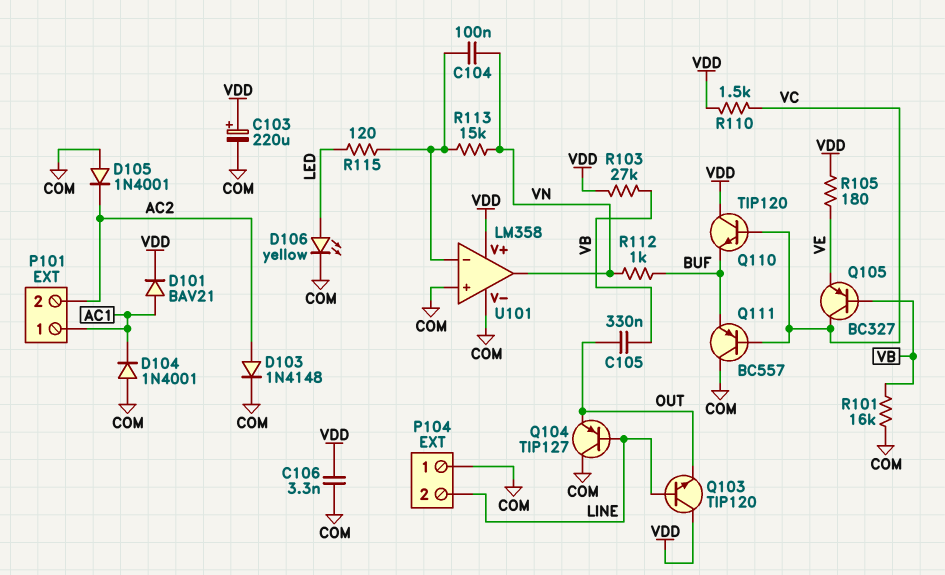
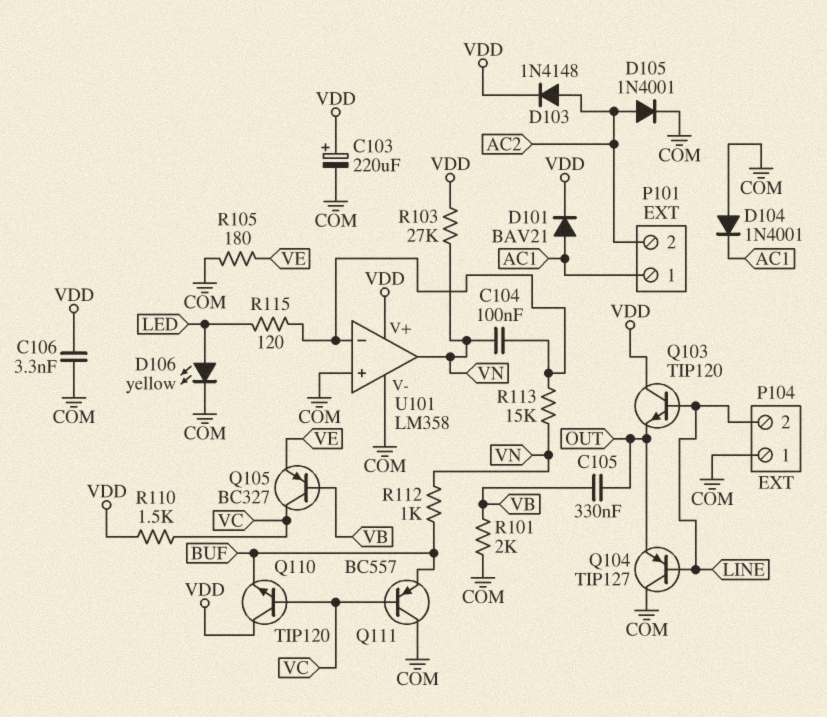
D103: diode 1N4148 (A AC2, K COM) -> diode 1N4148 (A AC2, K VDD)
D105: diode 1N4001 (A COM, K AC2) -> diode 1N4001 (A AC2, K COM)
R101: 16k (COM, VB) -> 2k (COM, VB)
R103: 27k (VB, VDD) -> 27k (VDD, VN)
R105: 180 (VDD, VE) -> 180 (COM, VE)

